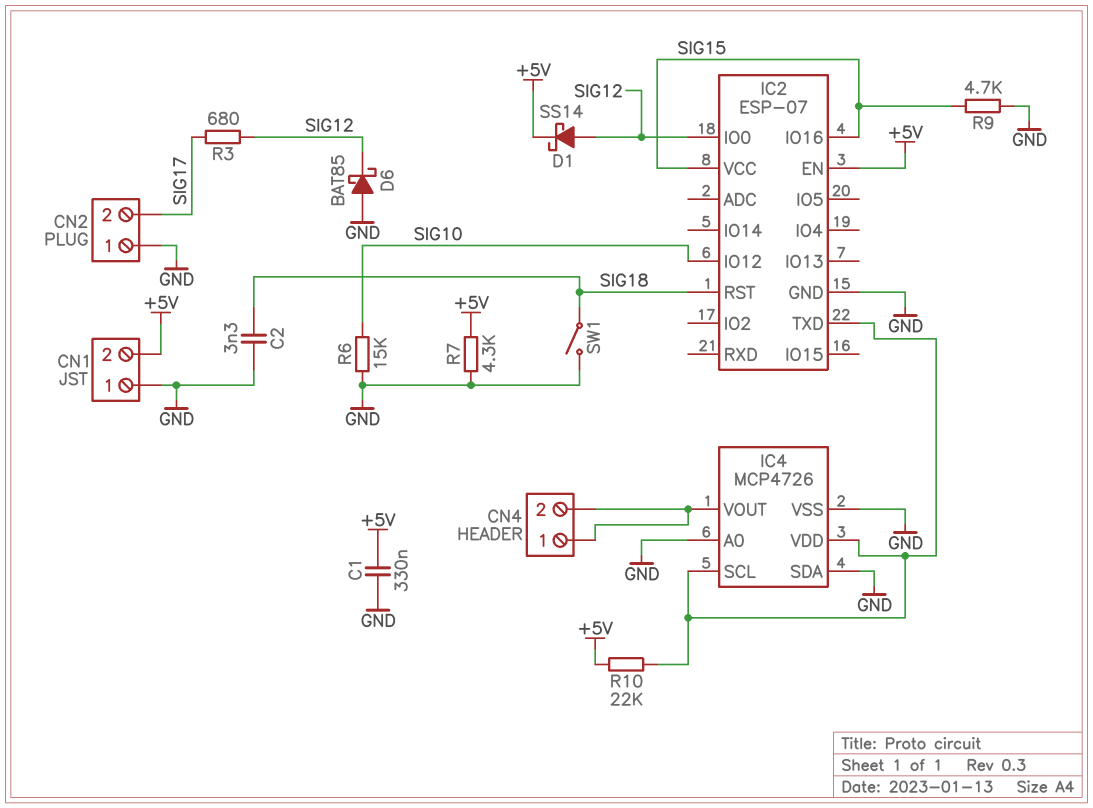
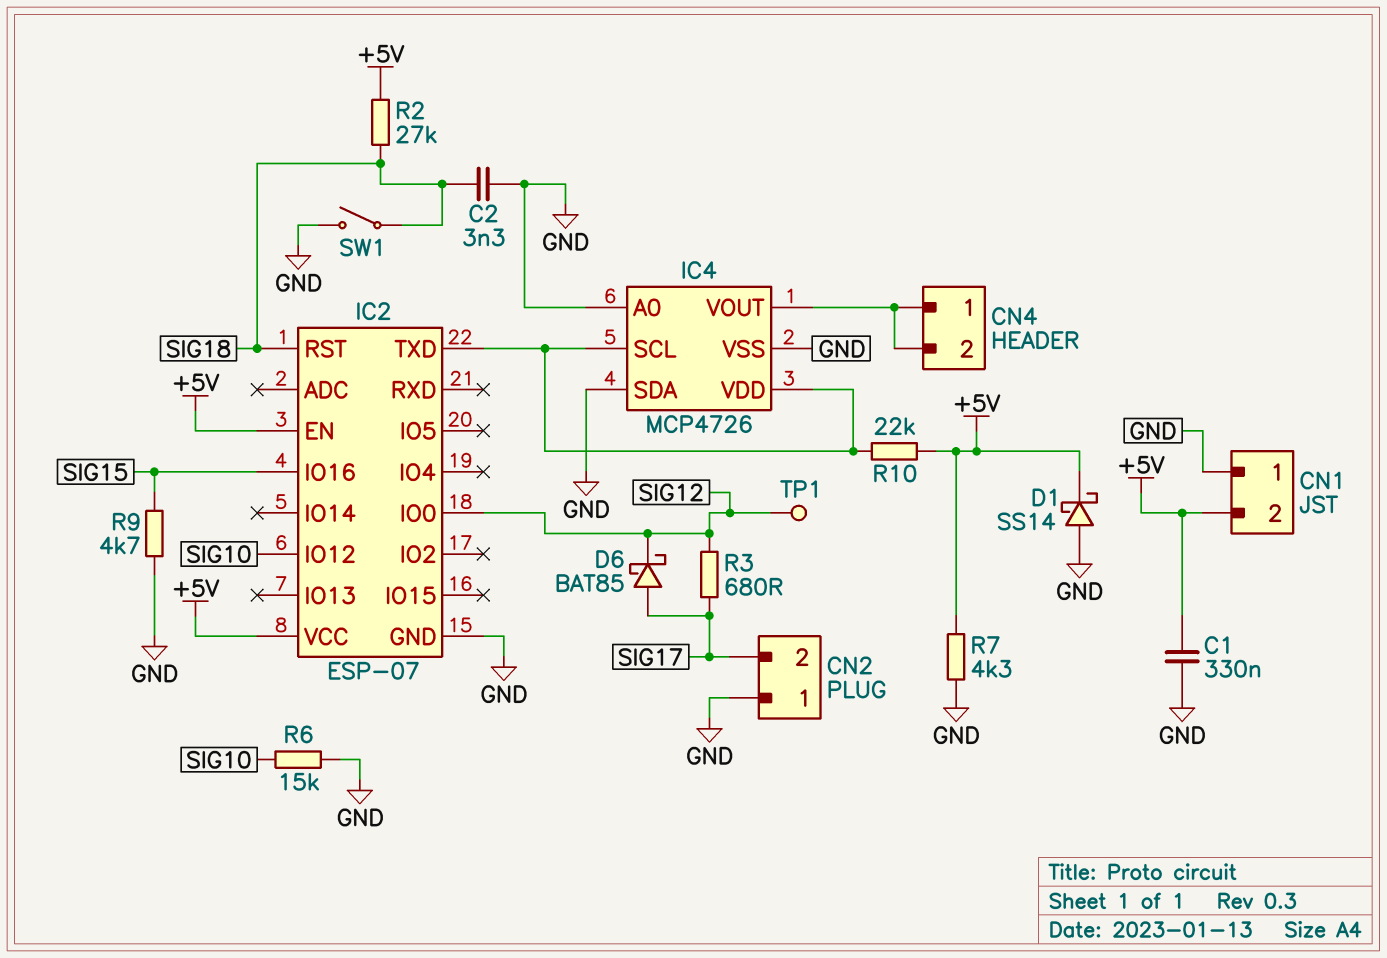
D1: schottky SS14 (A SIG12, K +5V) -> schottky SS14 (A GND, K +5V)
D6: schottky BAT85 (A GND, K SIG12) -> schottky BAT85 (A SIG17, K SIG12)
IC2 pin VCC: SIG15 -> +5V
R2: none -> 27k (+5V, SIG18)
TP1: none -> test point (SIG12)

